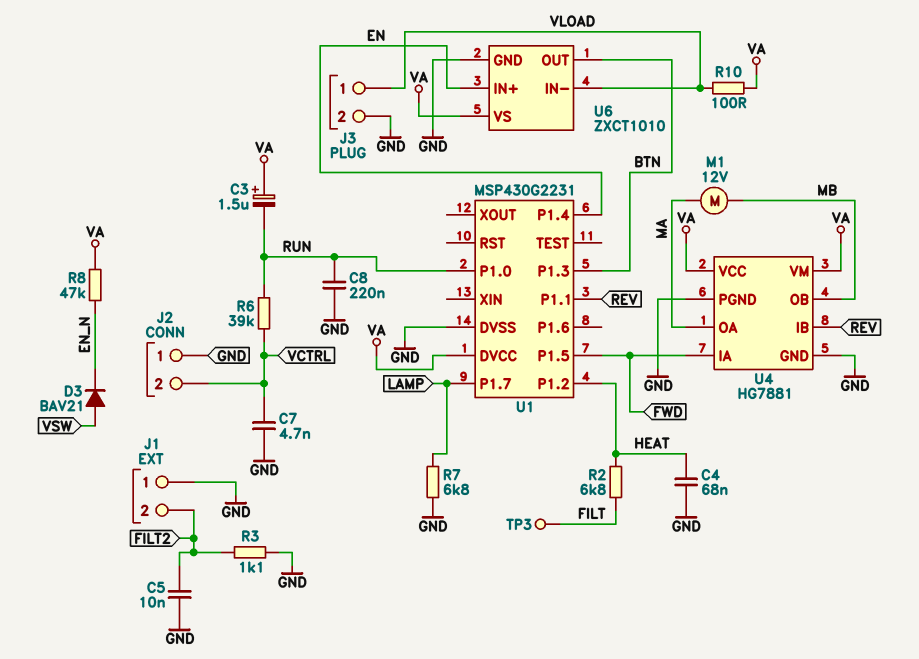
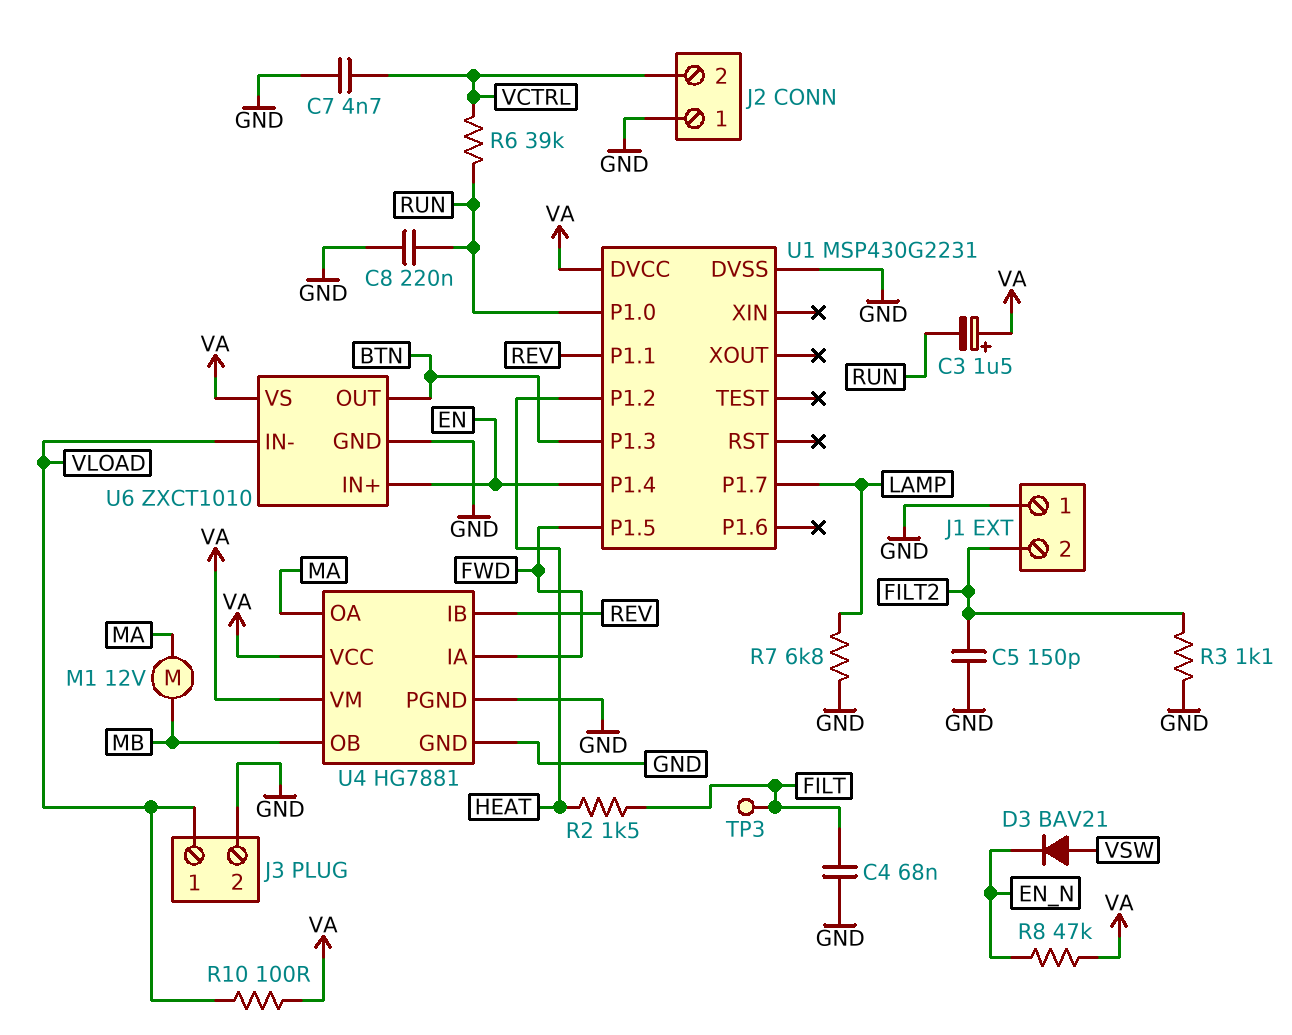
C4: 68nF (GND, HEAT) -> 68nF (FILT, GND)
C5: 10nF (FILT2, GND) -> 150pF (FILT2, GND)
R2: 6.8k (FILT, HEAT) -> 1.5k (FILT, HEAT)

